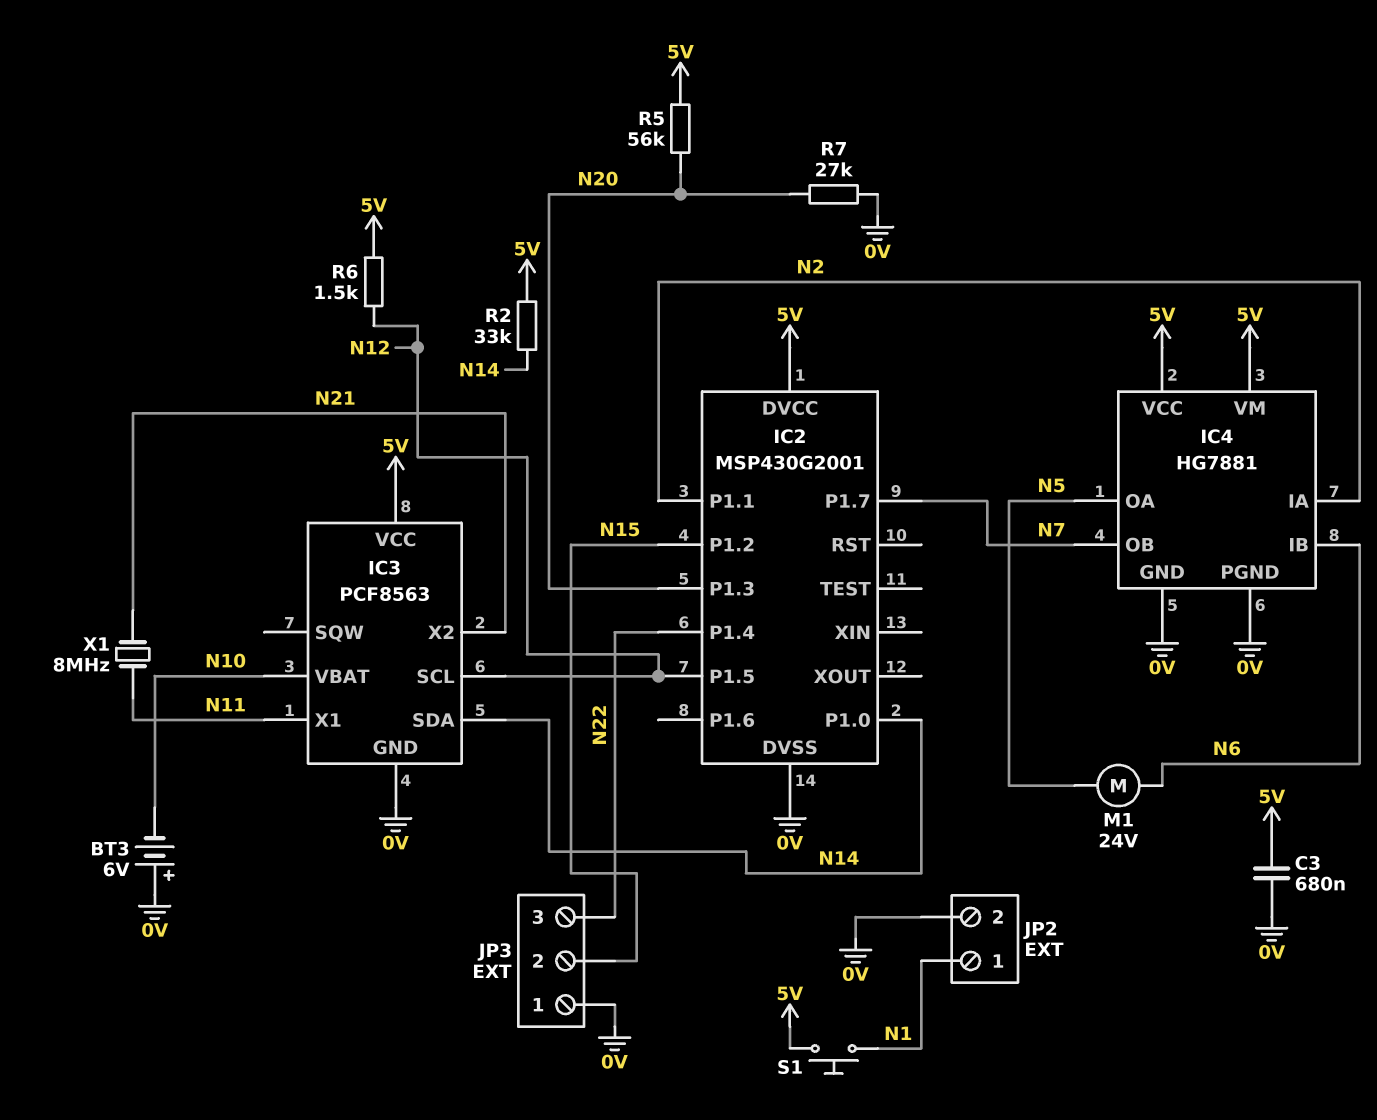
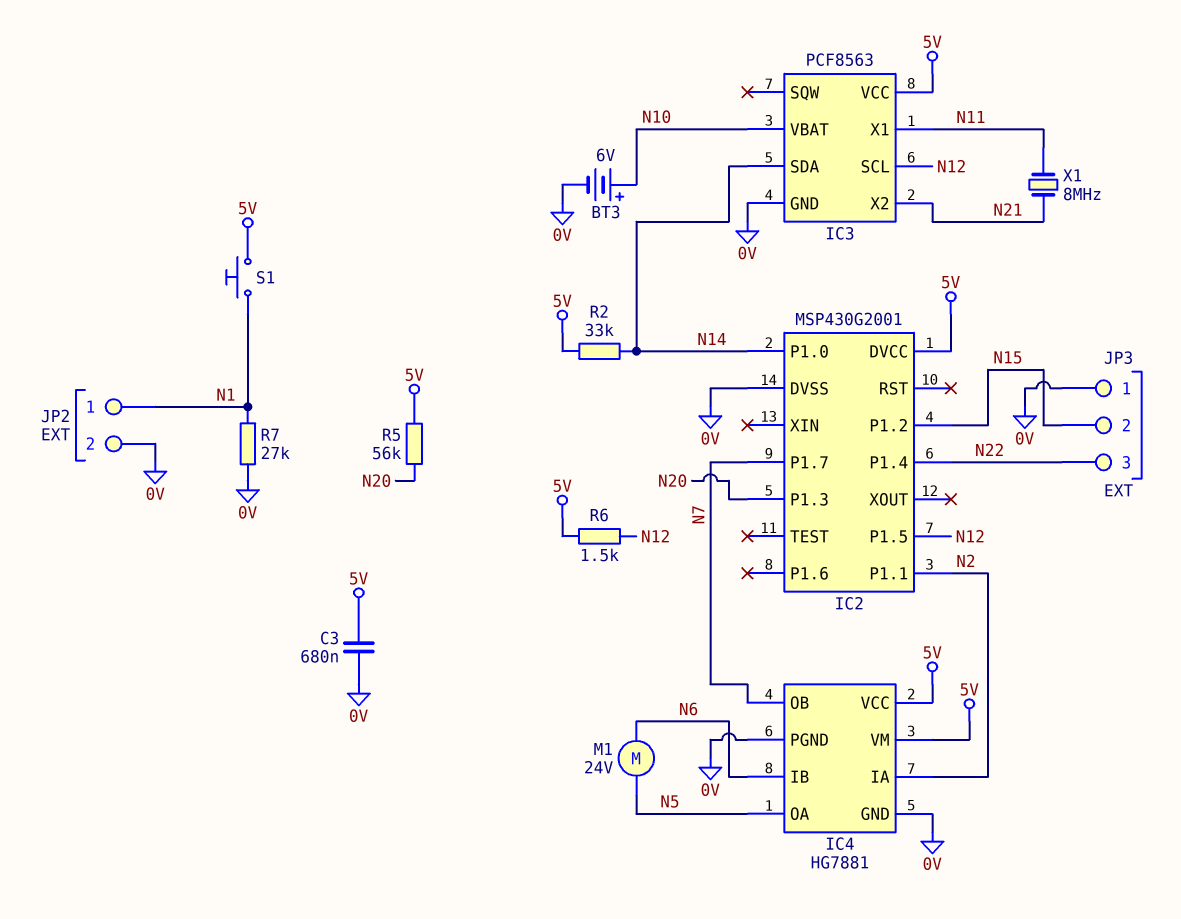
BT3: 6V (plus 0V, minus N10) -> 6V (plus N10, minus 0V)
R7: 27k (0V, N20) -> 27k (0V, N1)

